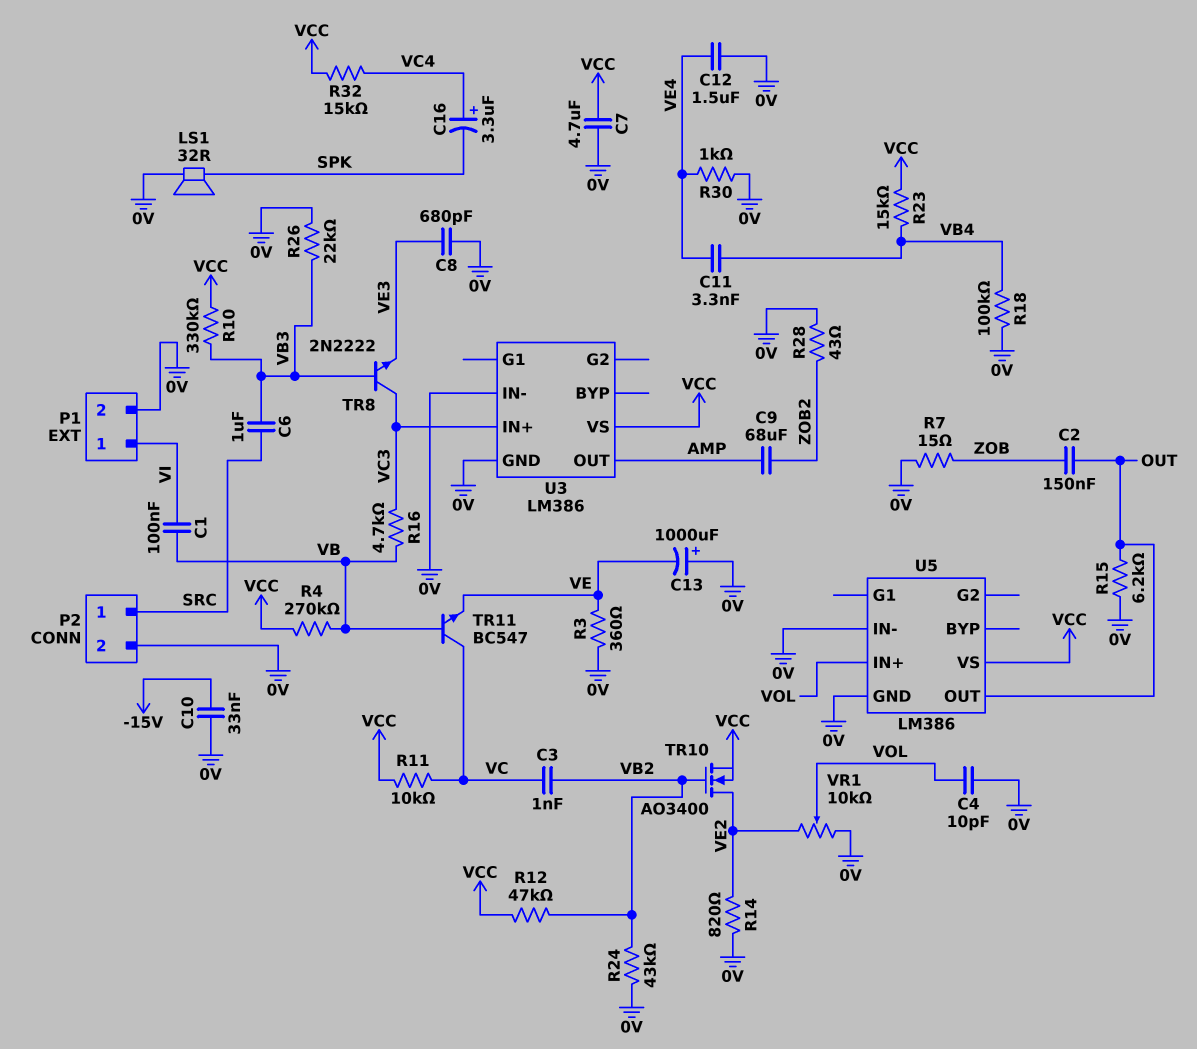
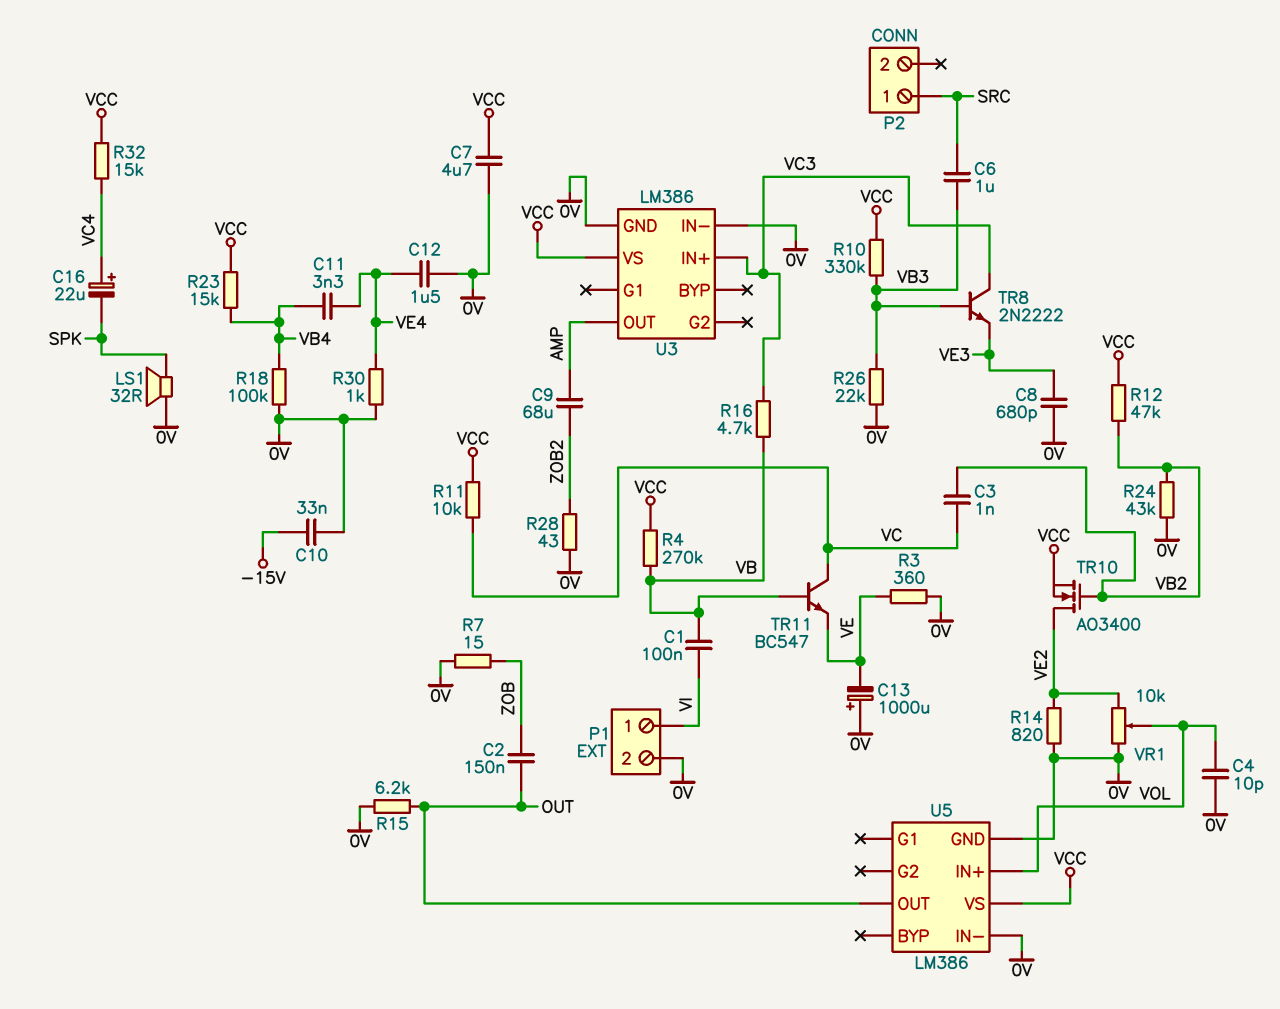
C16: 3.3uF (plus VC4, minus SPK) -> 22uF (plus VC4, minus SPK)
P2 pin 2: 0V -> none

